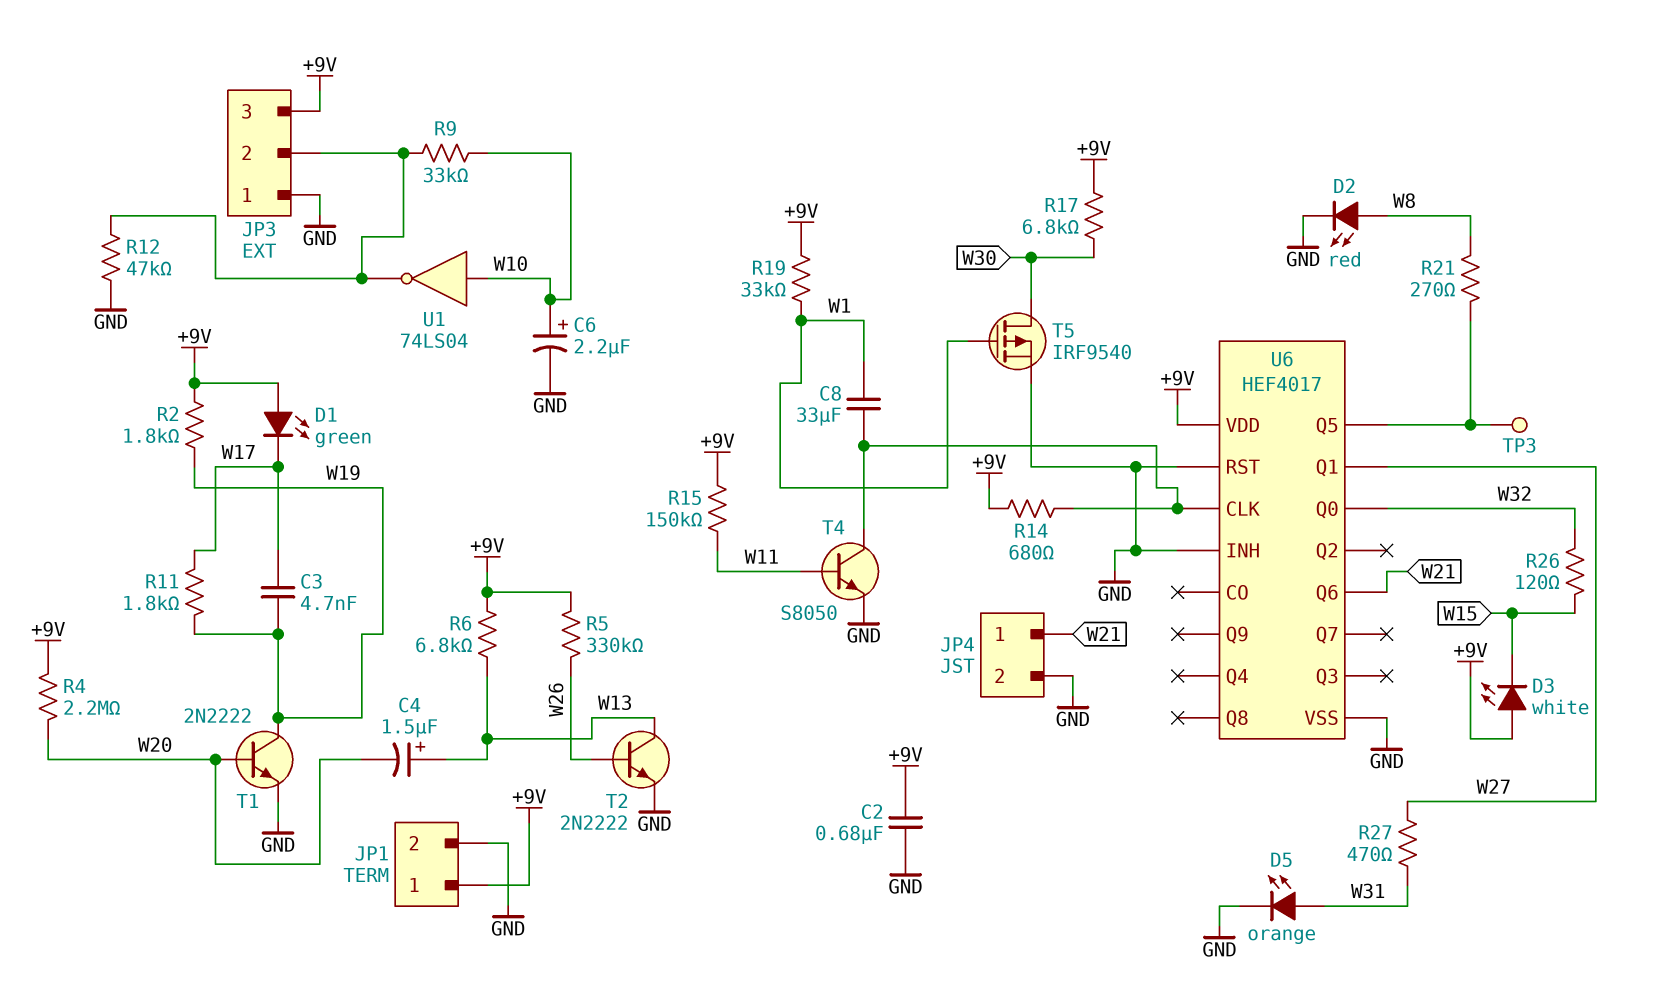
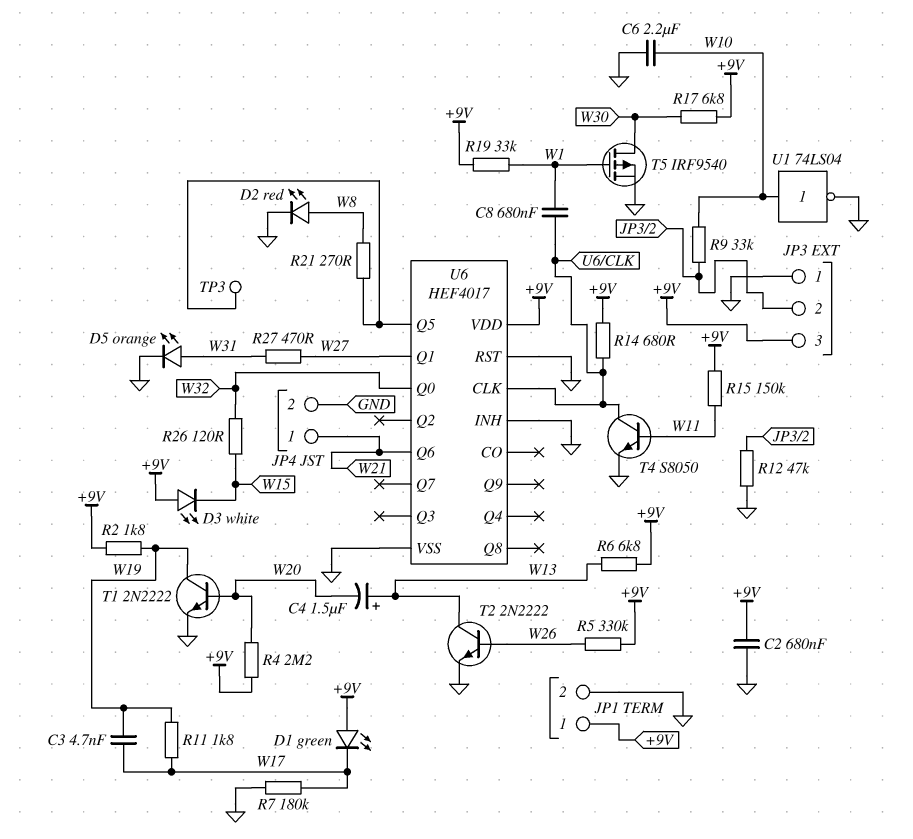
C6: 2.2uF (plus W10, minus GND) -> 2.2uF (GND, W10)
C8: 33uF (U6/CLK, W1) -> 680nF (U6/CLK, W1)
R7: none -> 180k (GND, W17)
U1: NOT 74LS04 (in W10, out JP3/2) -> NOT 74LS04 (in W10, out GND)

